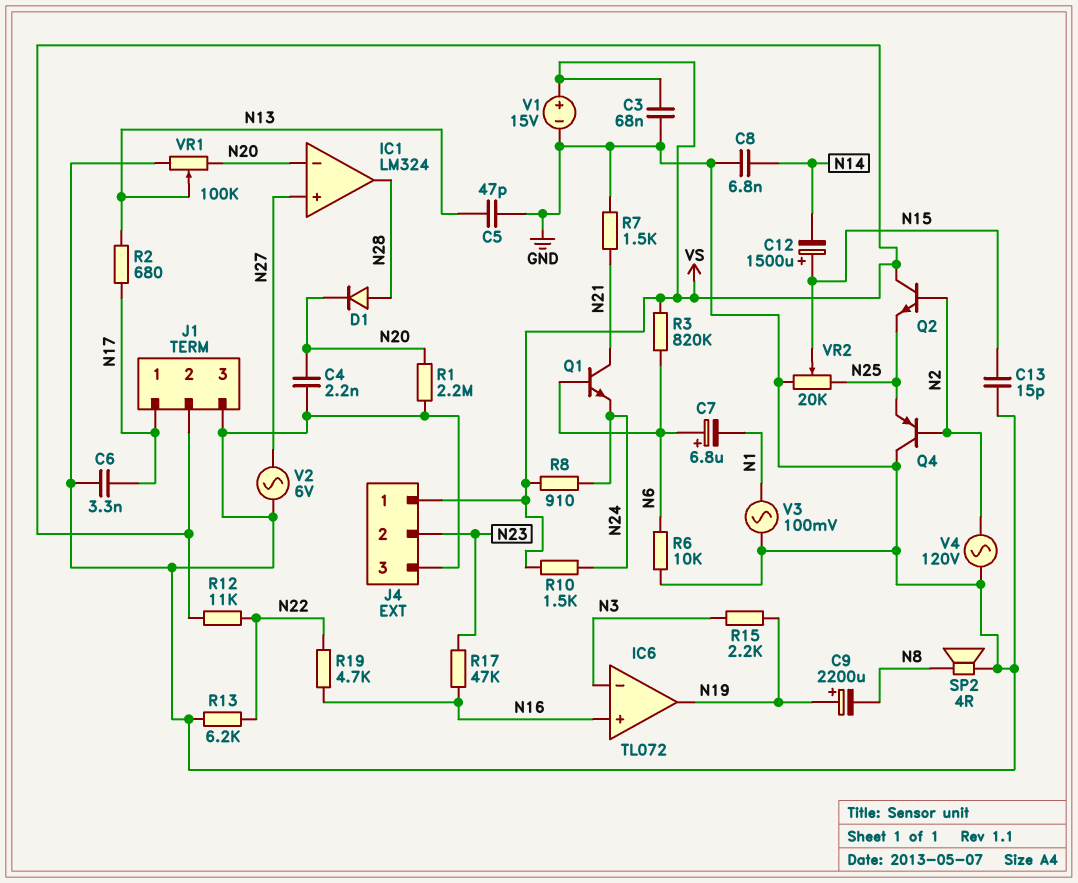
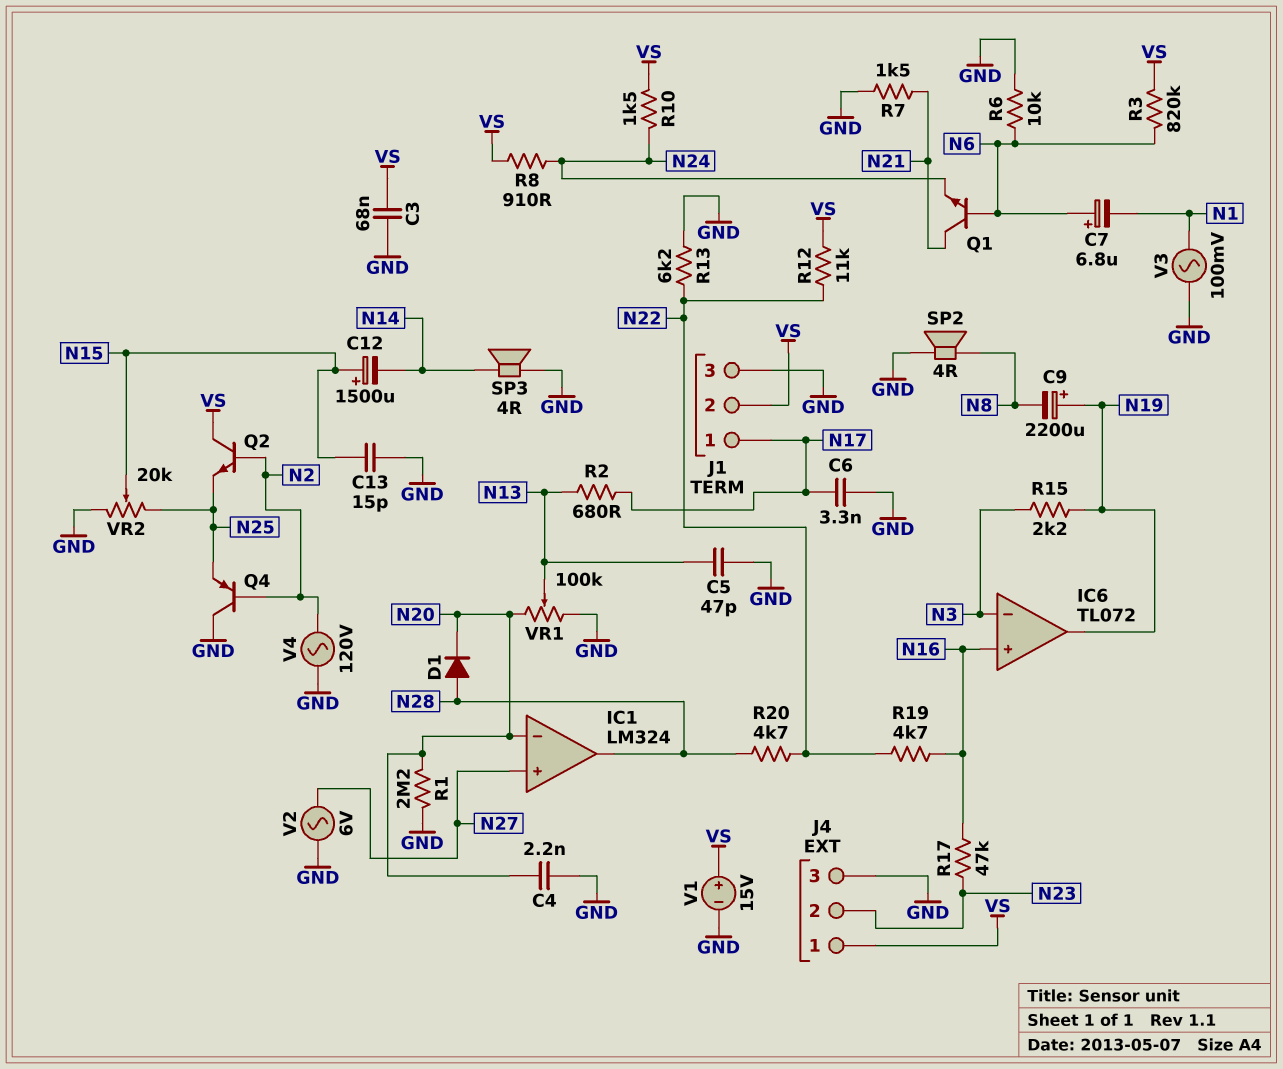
C8: 6.8nF (GND, N14) -> none
R20: none -> 4.7k (N22, N28)
SP3: none -> speaker 4R (GND, N14)

